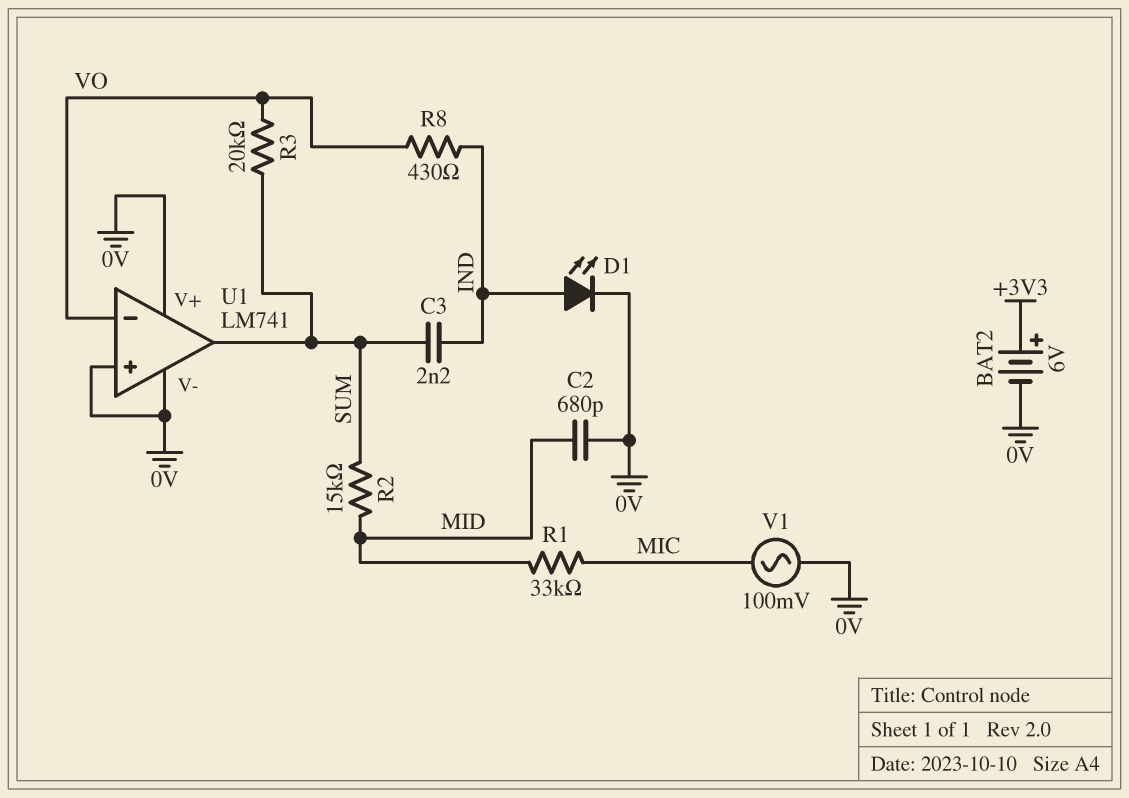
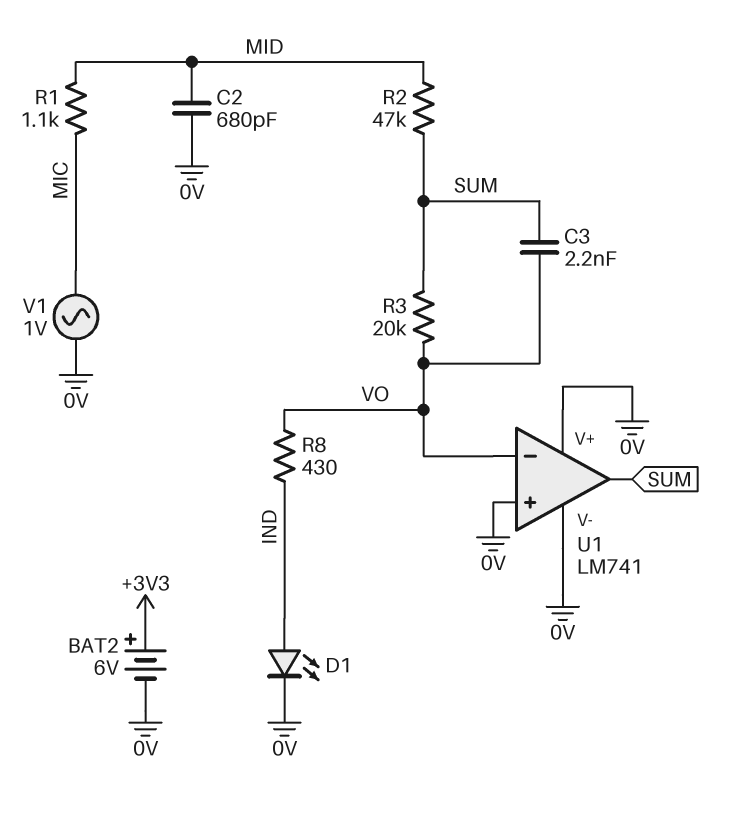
C3: 2.2nF (IND, SUM) -> 2.2nF (SUM, VO)
R1: 33k (MIC, MID) -> 1.1k (MIC, MID)
R2: 15k (MID, SUM) -> 47k (MID, SUM)
V1: AC 100mV (0V, MIC) -> AC 1V (0V, MIC)

